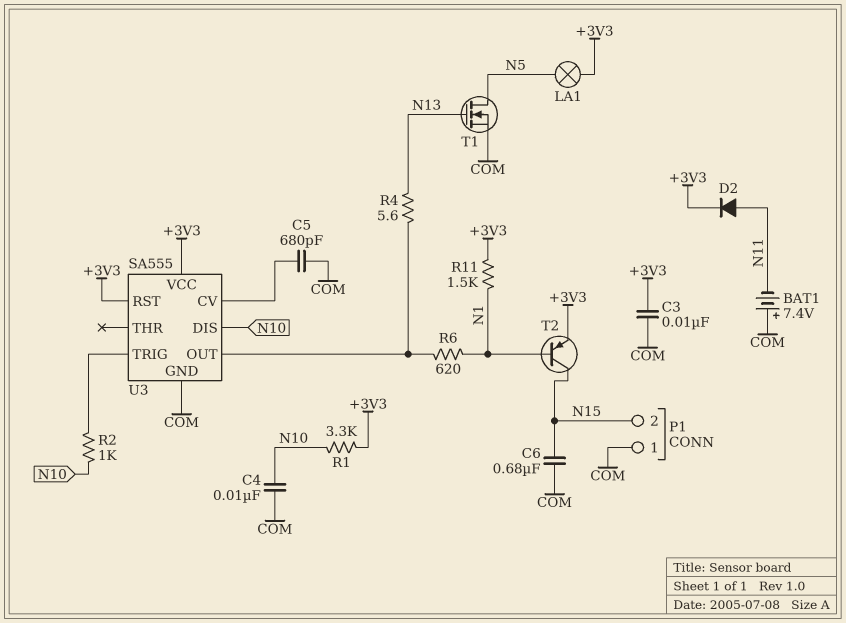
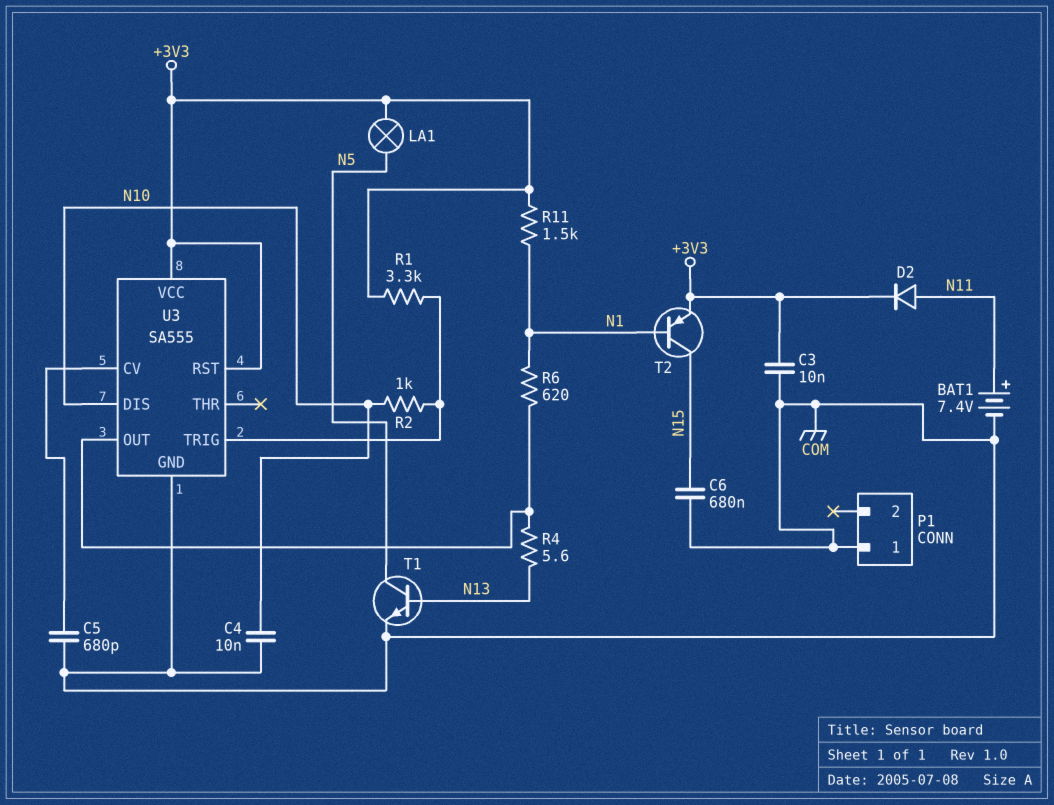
BAT1: 7.4V (plus COM, minus N11) -> 7.4V (plus N11, minus COM)
P1 pin 2: N15 -> none
R1: 3.3k (+3V3, N10) -> 3.3k (+3V3, U3/TRIG)
T1: NMOS (G N13, D N5, S COM) -> NPN (B N13, C N5, E COM)

